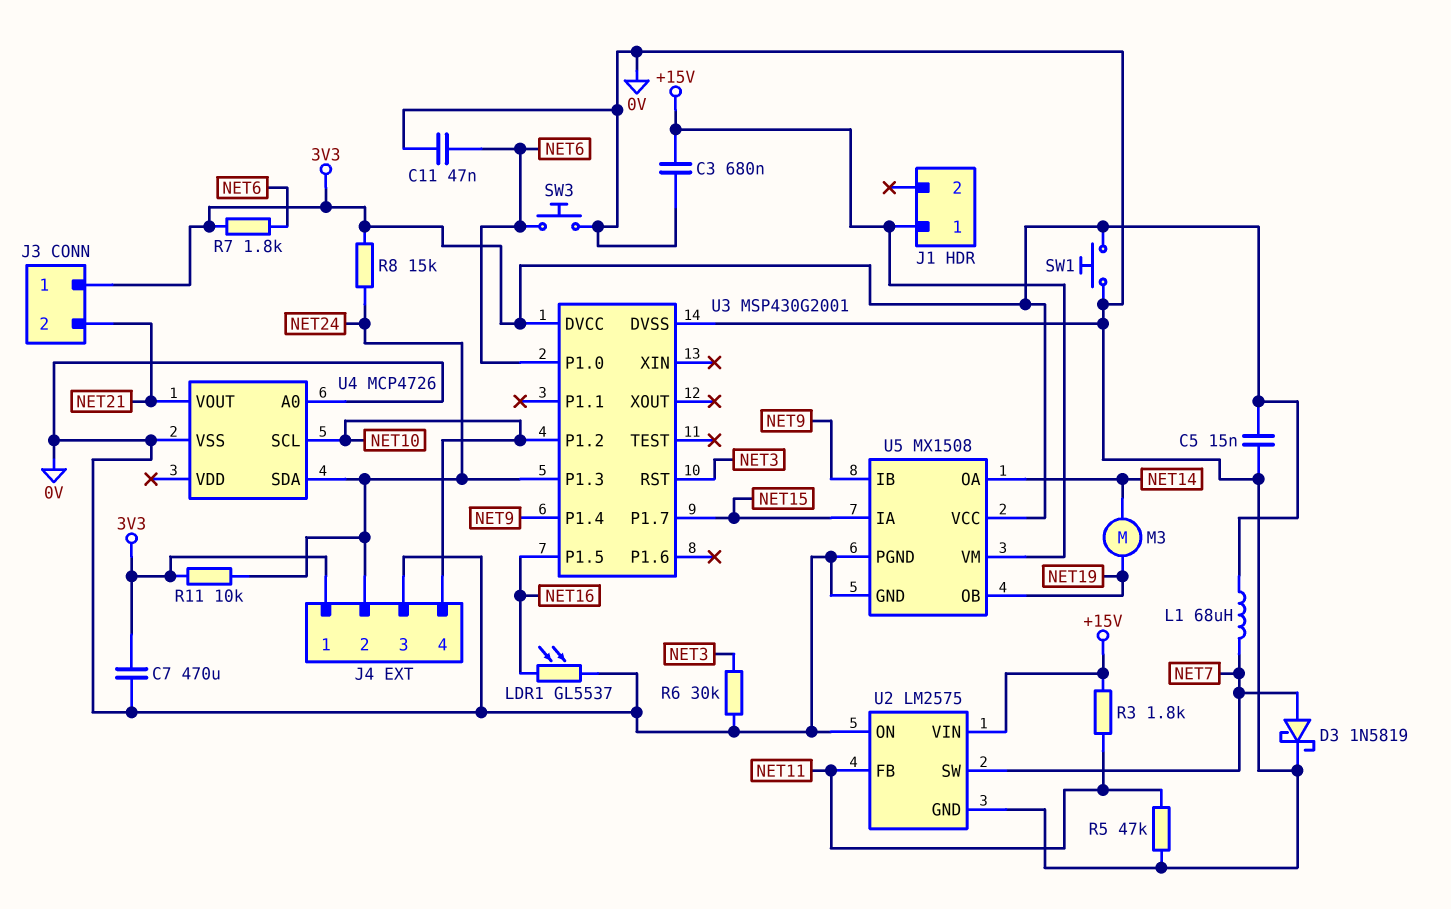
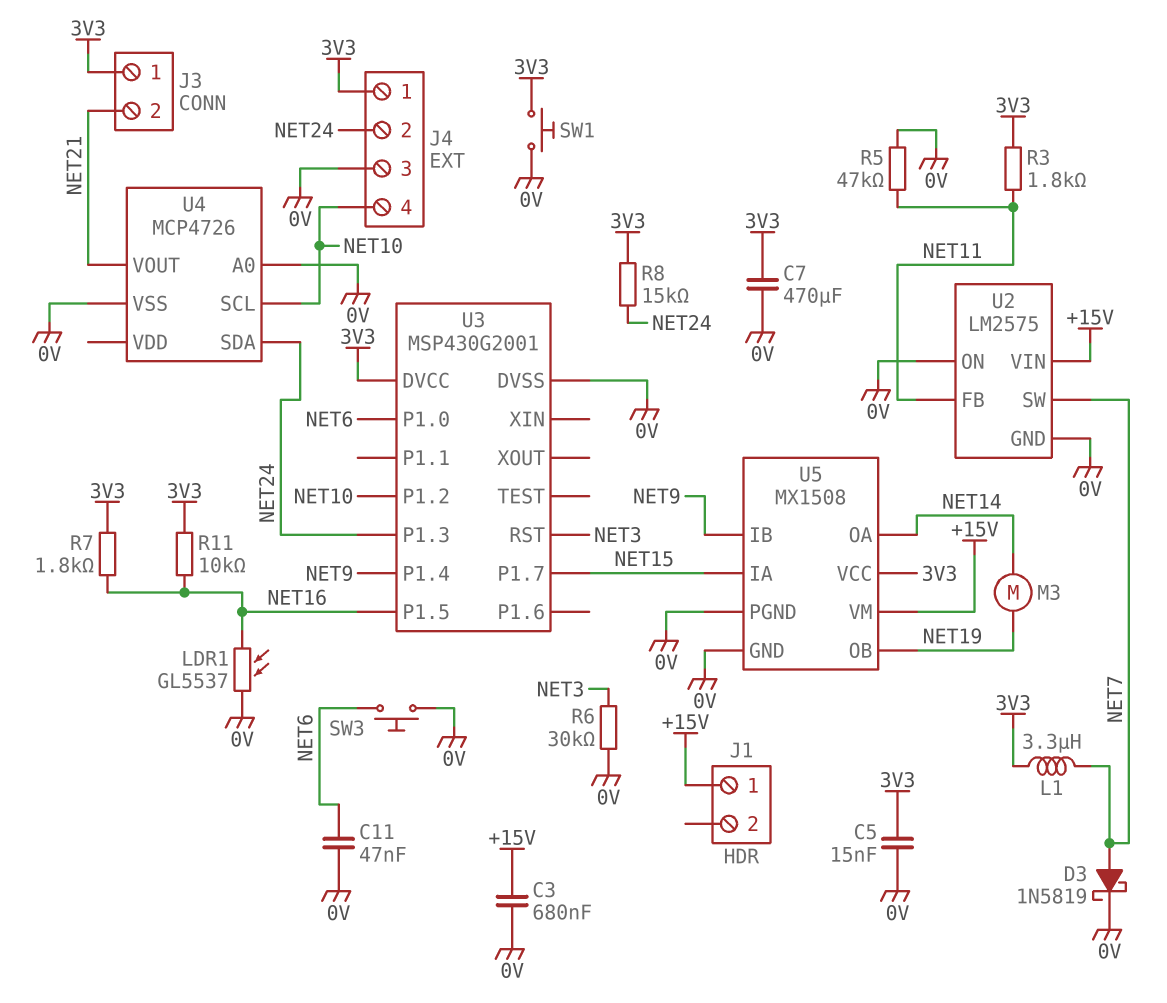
L1: 68uH (3V3, NET7) -> 3.3uH (3V3, NET7)
R3: 1.8k (+15V, NET11) -> 1.8k (3V3, NET11)
R7: 1.8k (3V3, NET6) -> 1.8k (3V3, NET16)
R11: 10k (3V3, NET24) -> 10k (3V3, NET16)

